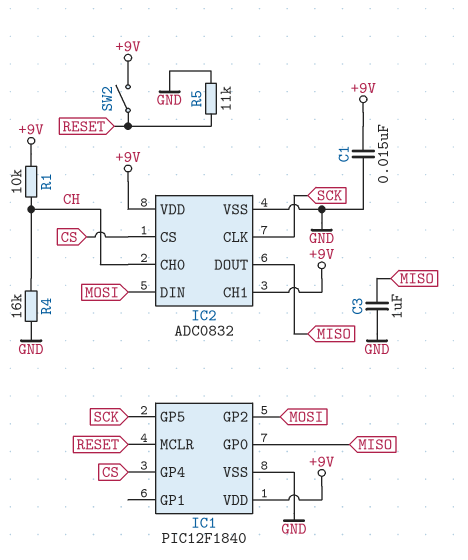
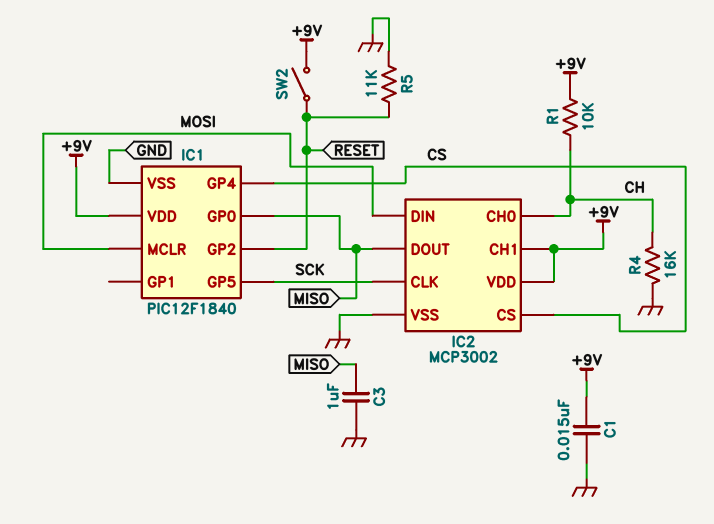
IC1 pin GP2: MOSI -> RESET
IC1 pin MCLR: RESET -> MOSI
IC2: ADC0832 -> MCP3002

